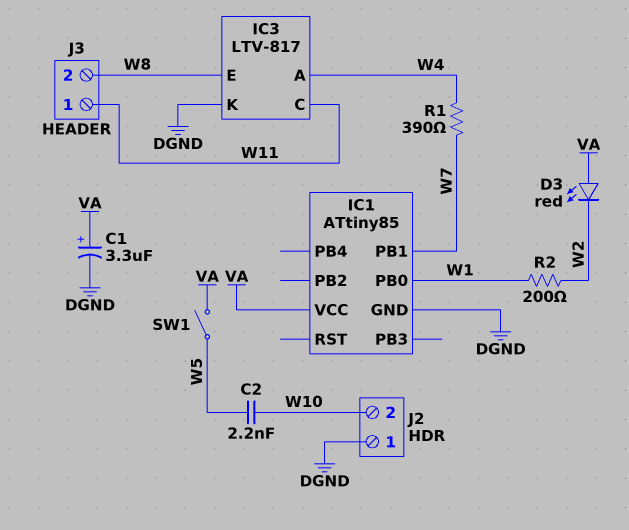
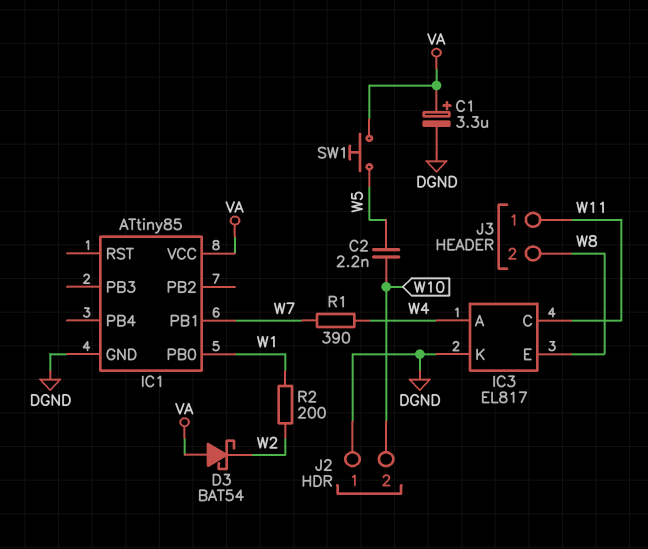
D3: LED red (A VA, K W2) -> schottky BAT54 (A VA, K W2)
IC3: LTV-817 -> EL817
SW1: switch (VA, W5) -> button (VA, W5)

